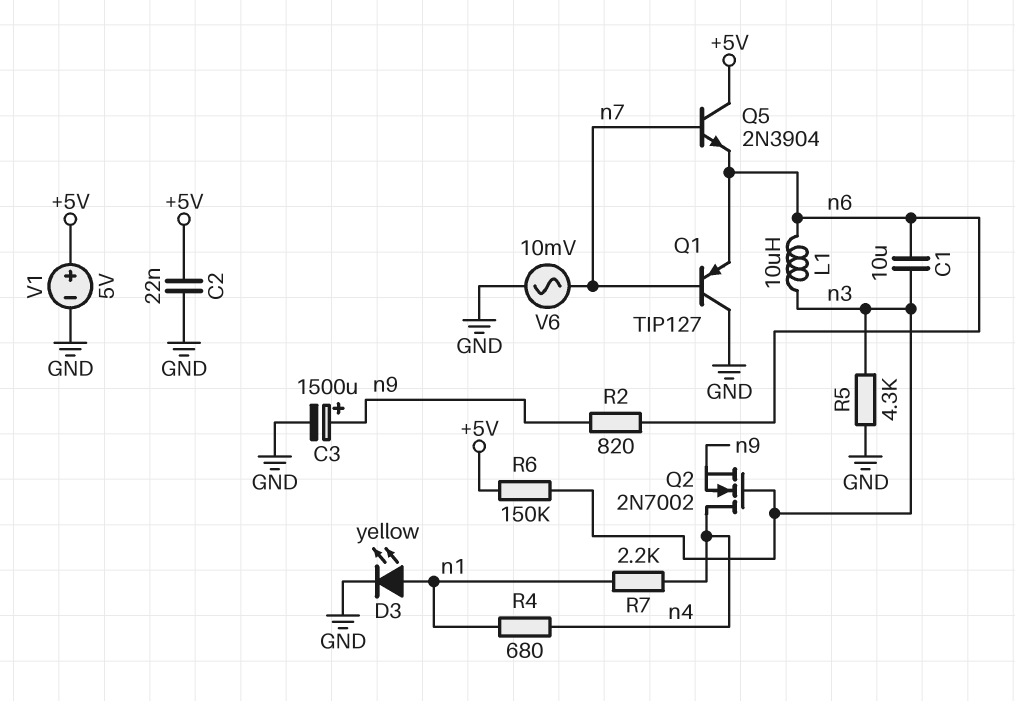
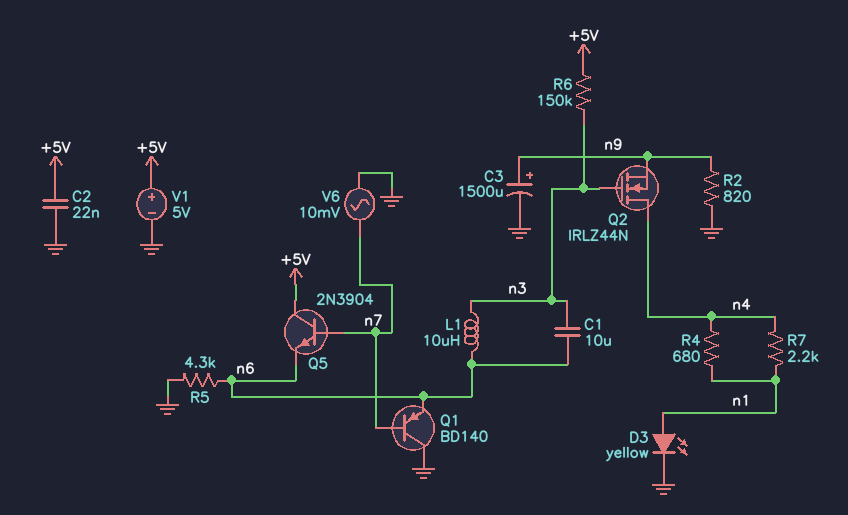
Q1: PNP TIP127 (B n7, C GND, E n6) -> PNP BD140 (B n7, C GND, E n6)
Q2: NMOS 2N7002 (G n3, D n4, S n9) -> NMOS IRLZ44N (G n3, D n4, S n9)
R2: 820 (n6, n9) -> 820 (GND, n9)
R5: 4.3k (GND, n3) -> 4.3k (GND, n6)

